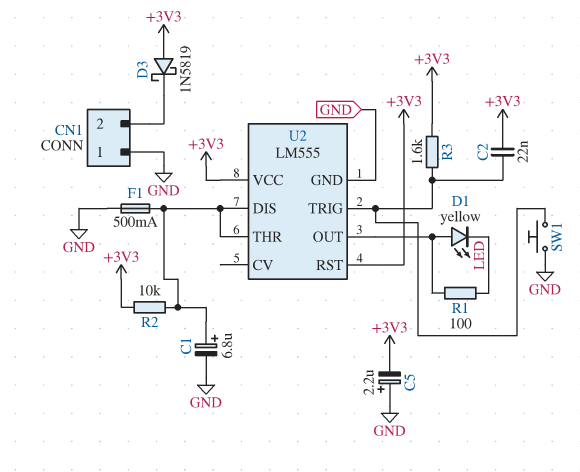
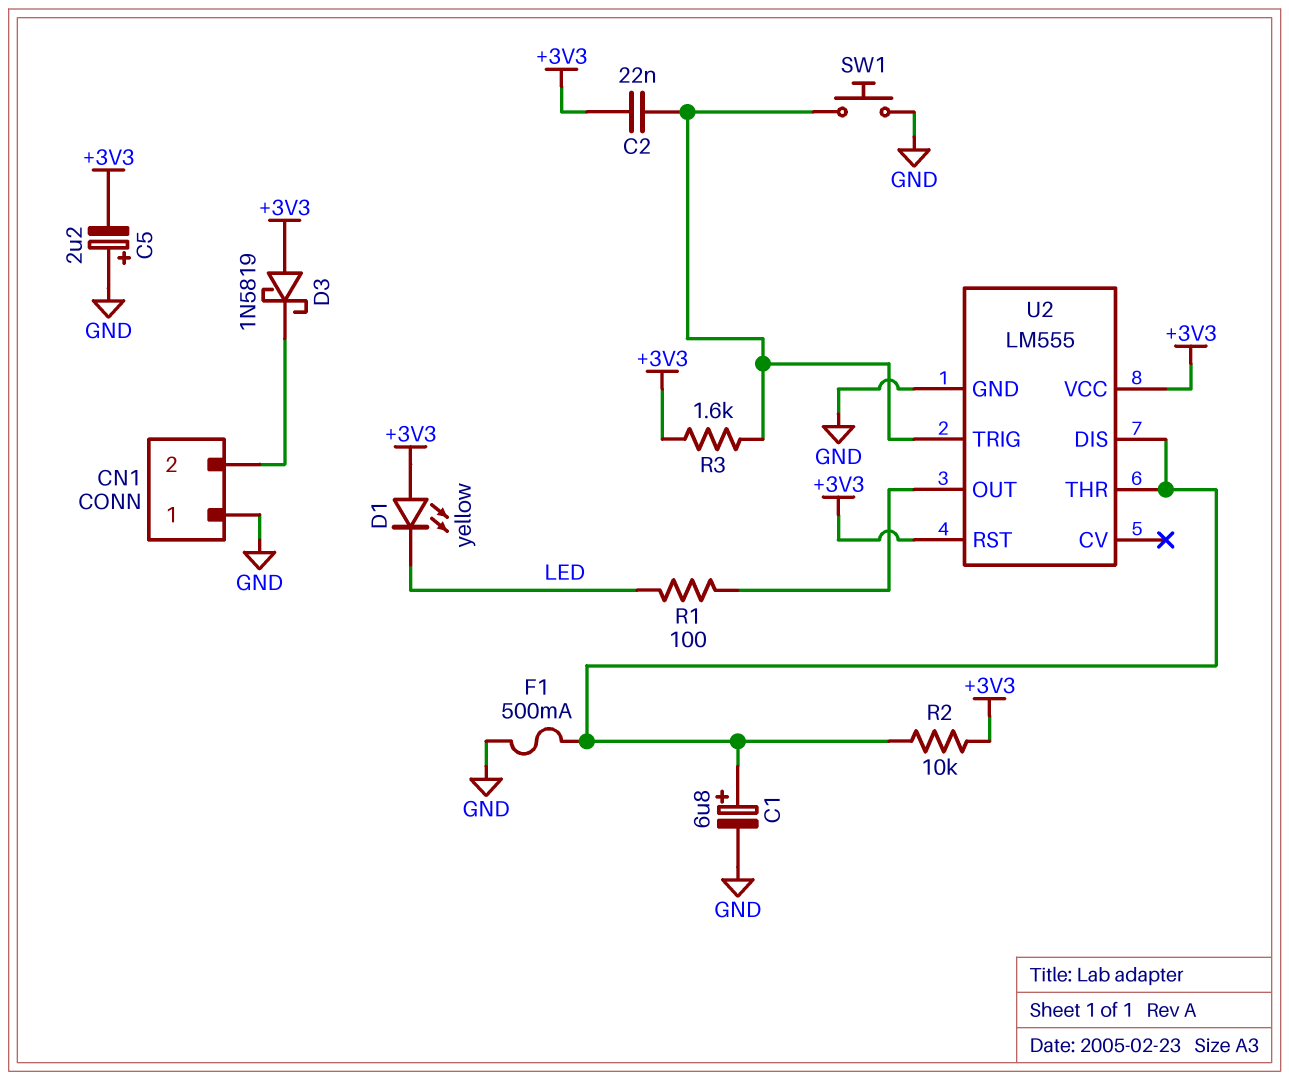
D1: LED yellow (A U2/OUT, K LED) -> LED yellow (A +3V3, K LED)

